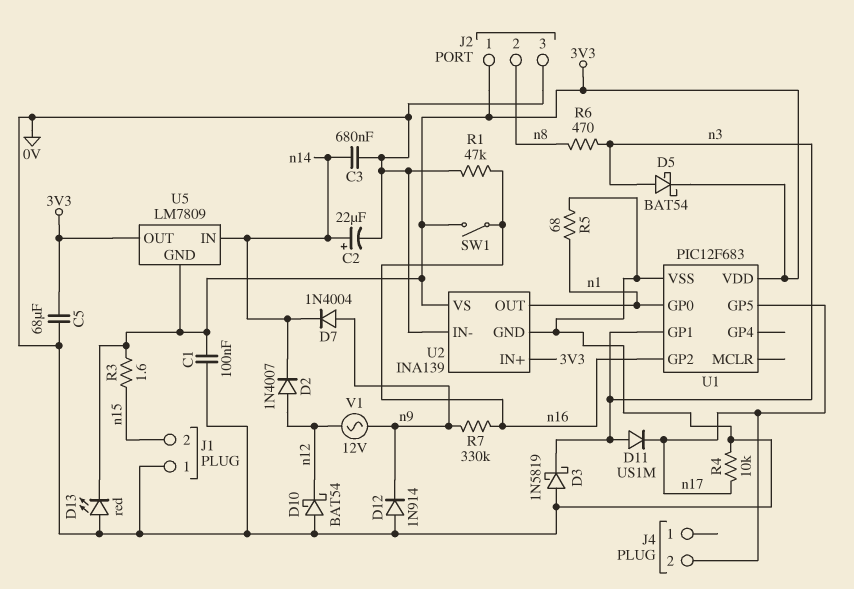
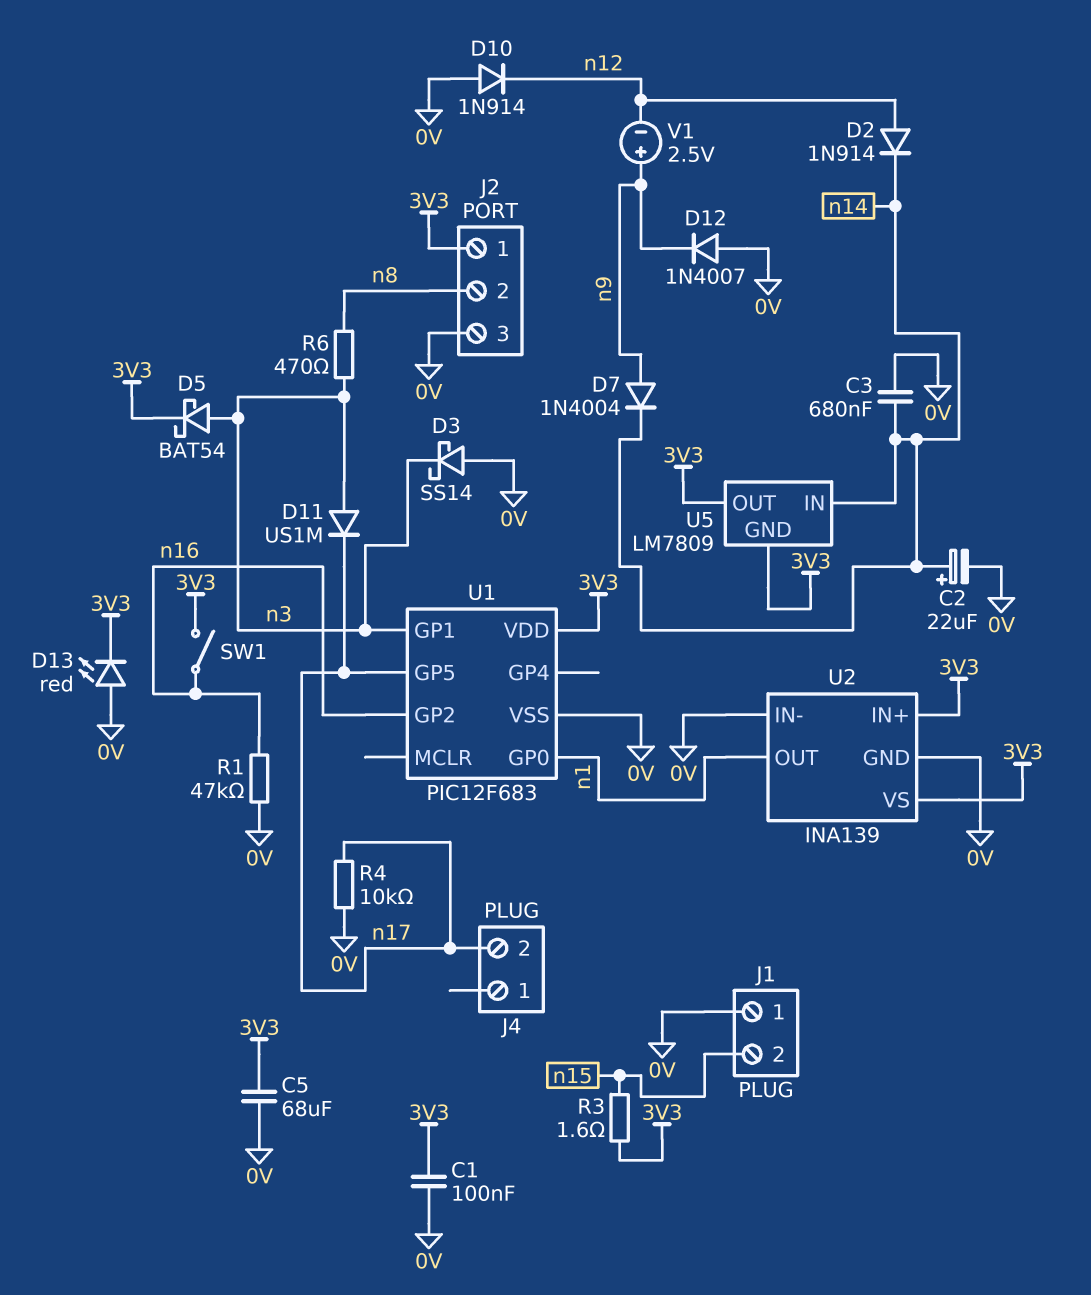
D2: diode 1N4007 (A n12, K n14) -> diode 1N914 (A n12, K n14)
D3: schottky 1N5819 (A 0V, K n3) -> schottky SS14 (A 0V, K n3)
D10: schottky BAT54 (A 0V, K n12) -> diode 1N914 (A 0V, K n12)
D12: diode 1N914 (A 0V, K n9) -> diode 1N4007 (A 0V, K n9)
R5: 68 (0V, n1) -> none
R7: 330k (n9, n16) -> none
V1: AC 12V (n9, n12) -> 2.5V (plus n9, minus n12)

